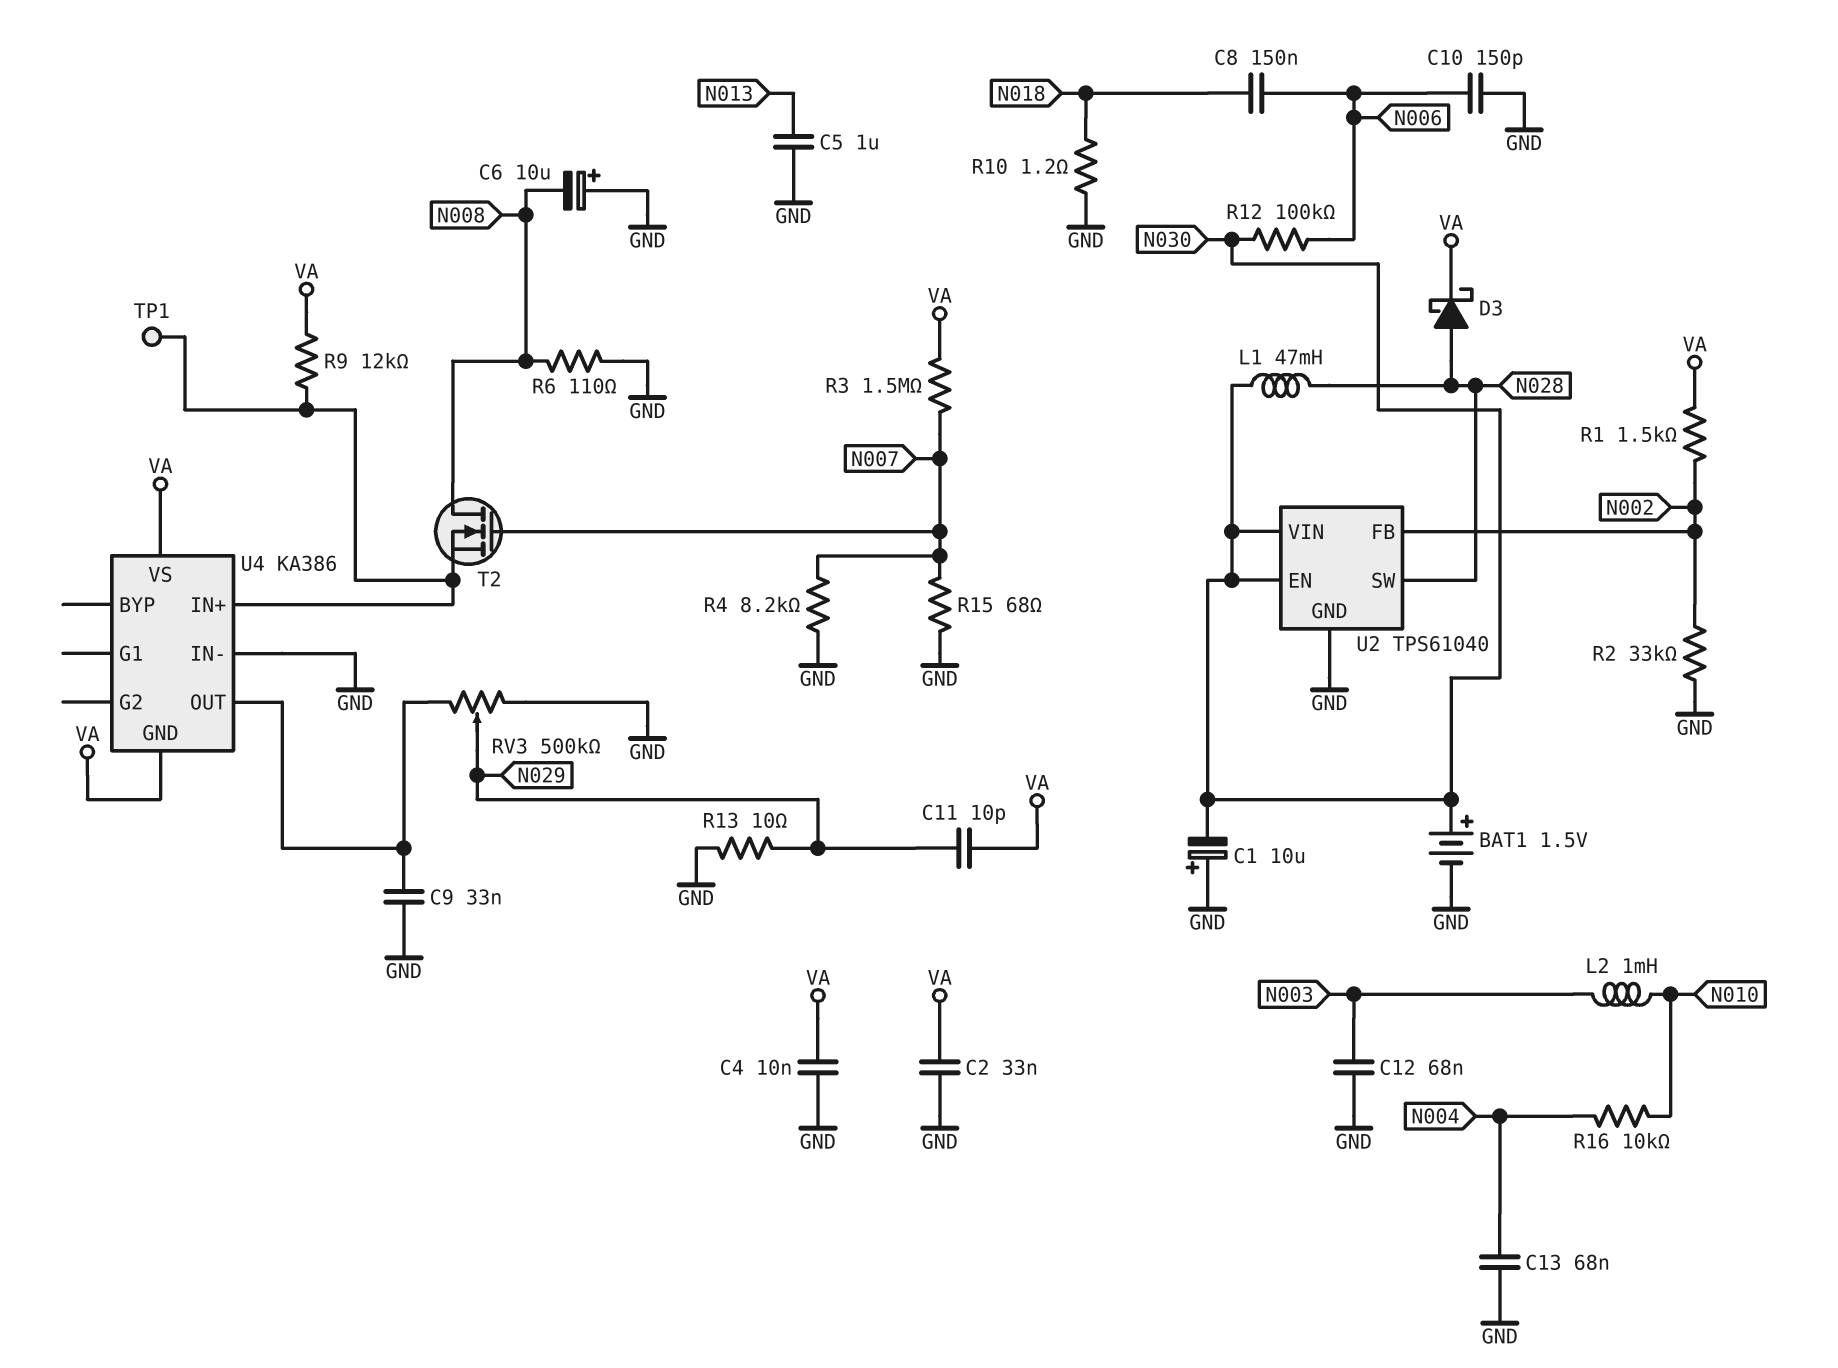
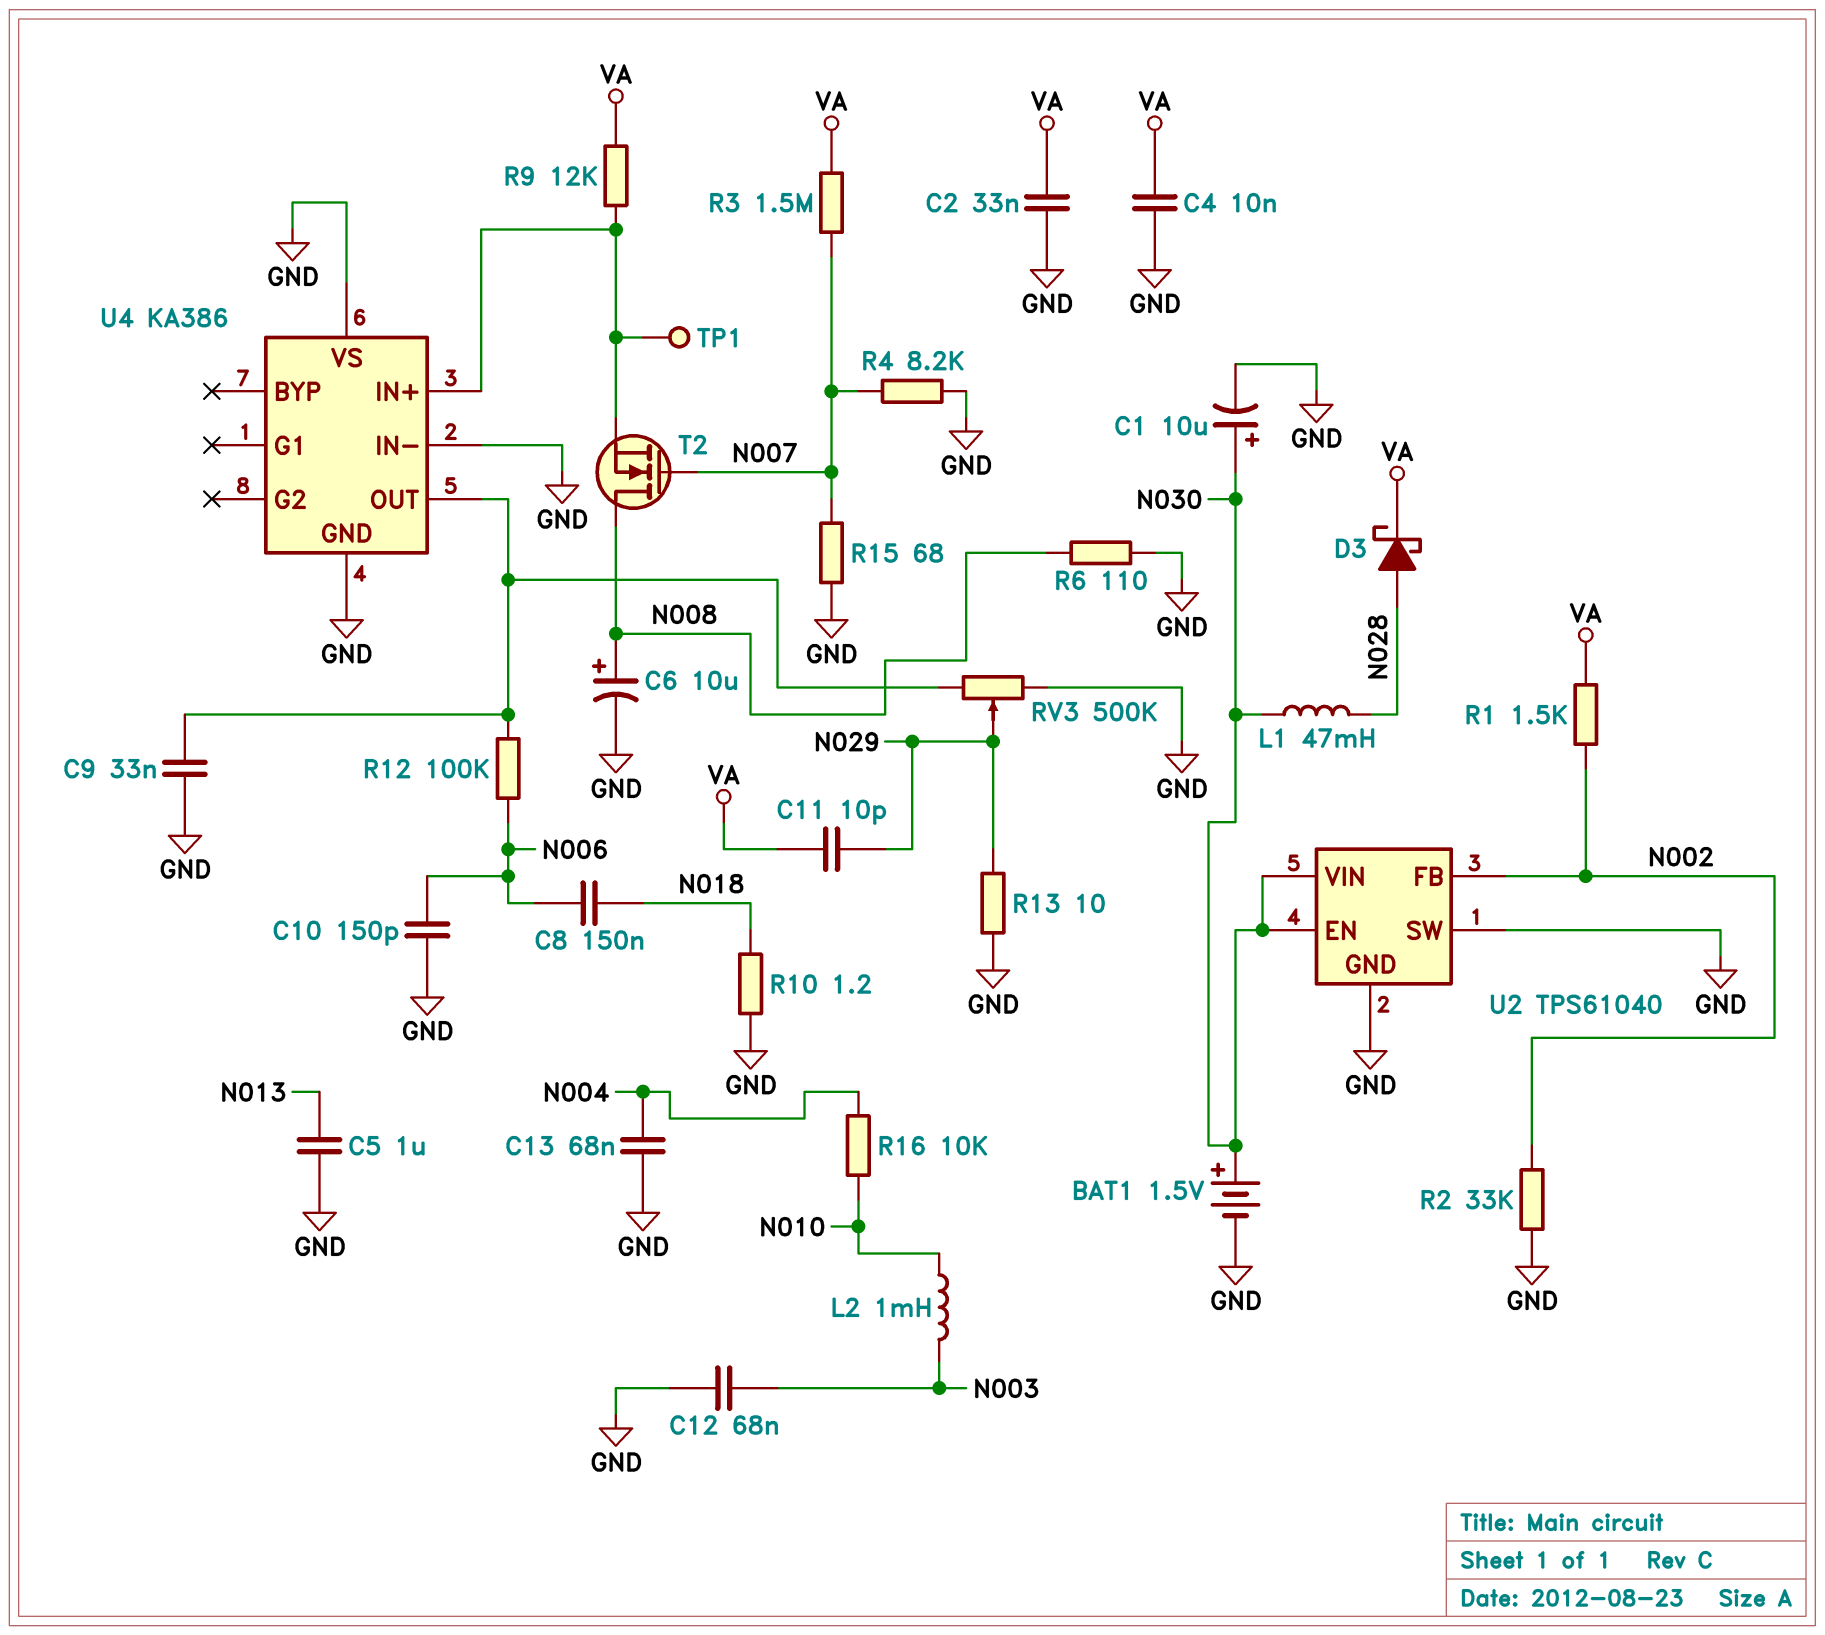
C1: 10uF (plus GND, minus N030) -> 10uF (plus N030, minus GND)
C6: 10uF (plus GND, minus N008) -> 10uF (plus N008, minus GND)
R12: 100k (N006, N030) -> 100k (N006, U4/OUT)
U2 pin SW: N028 -> GND
U4 pin GND: VA -> GND
U4 pin VS: VA -> GND

